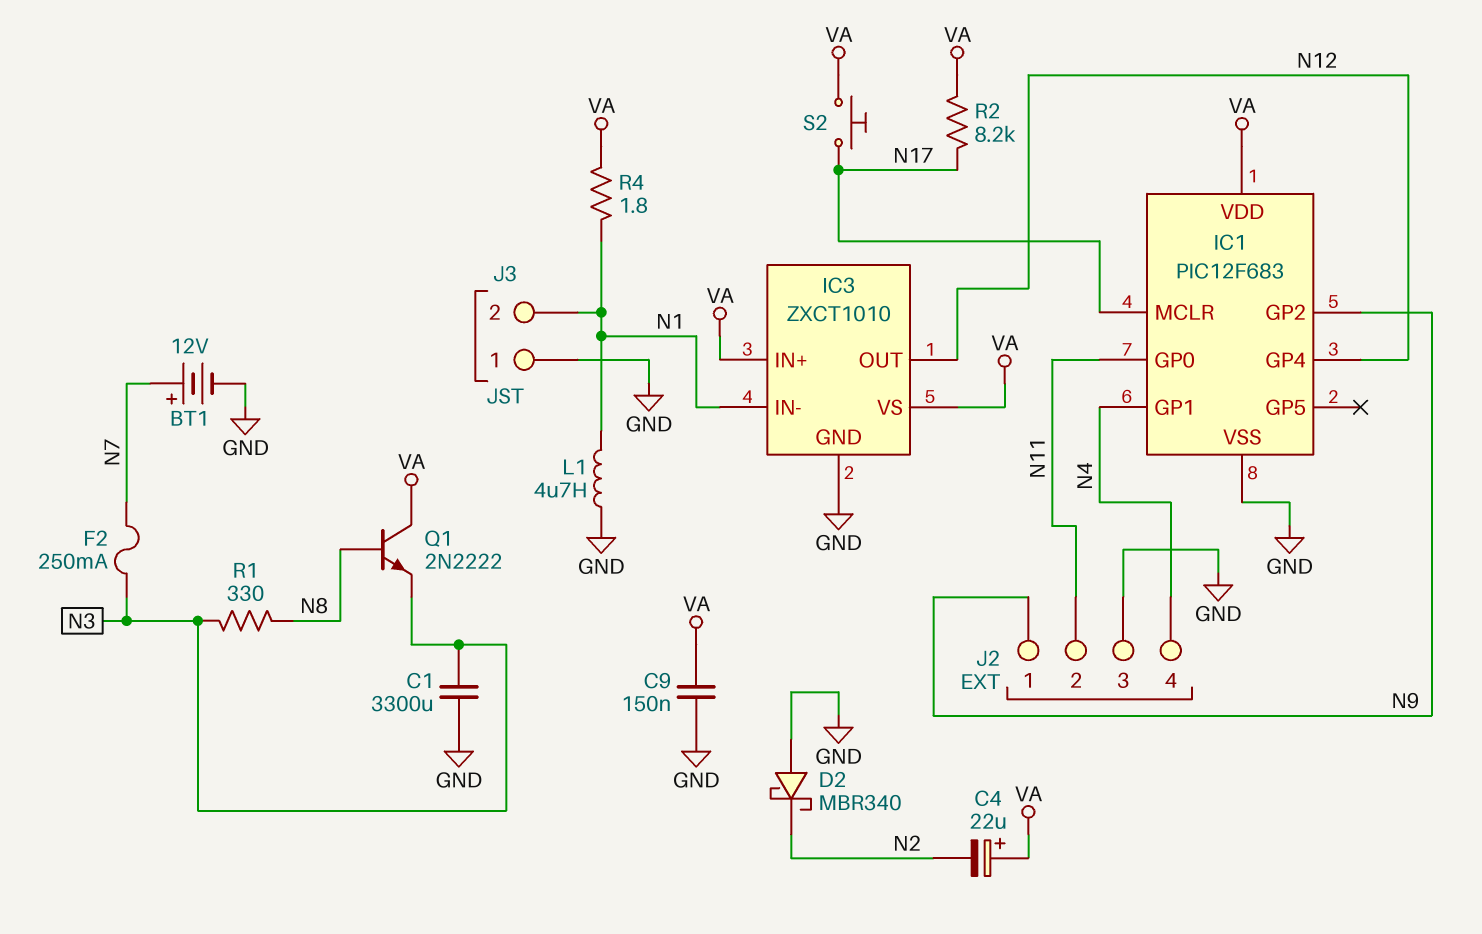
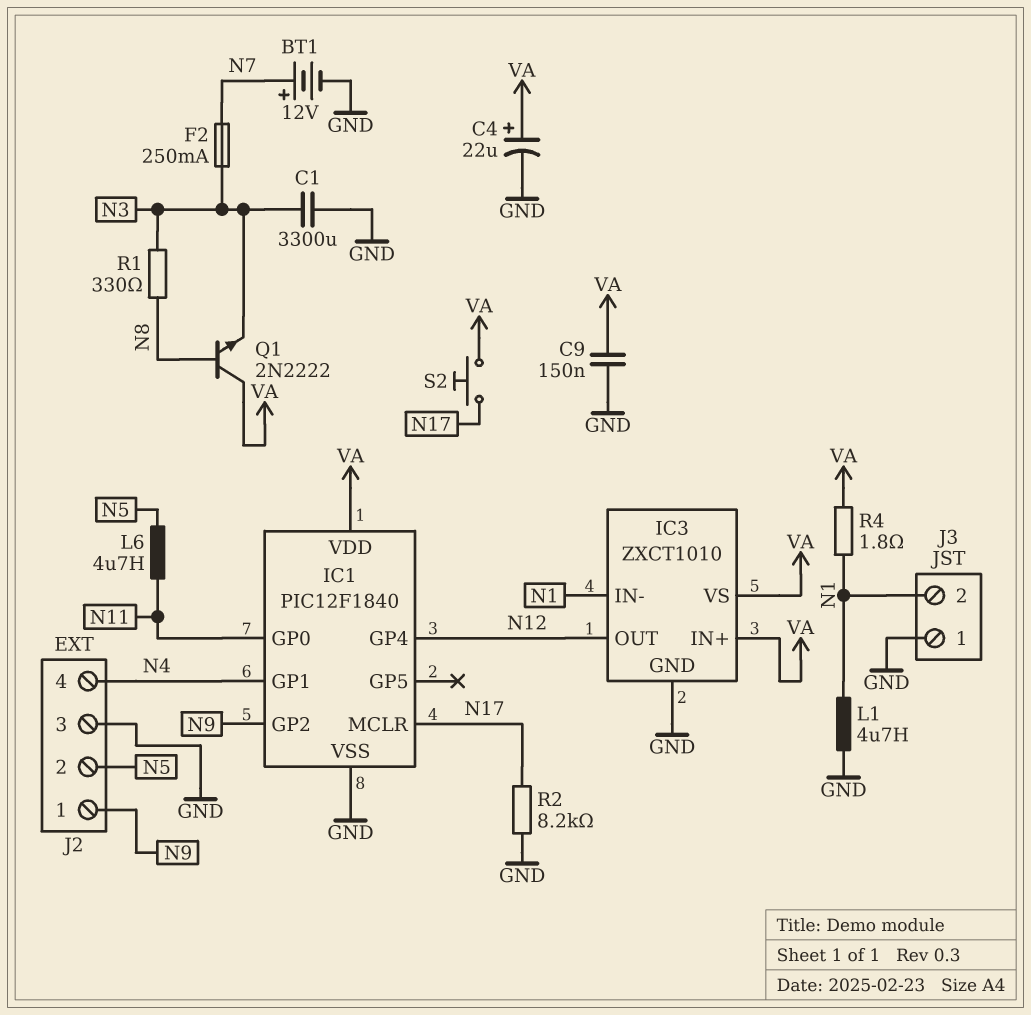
C4: 22uF (plus VA, minus N2) -> 22uF (plus VA, minus GND)
D2: schottky MBR340 (A GND, K N2) -> none
IC1: PIC12F683 -> PIC12F1840
J2 pin 2: N11 -> N5
L6: none -> 4.7uH (N5, N11)
R2: 8.2k (N17, VA) -> 8.2k (GND, N17)

